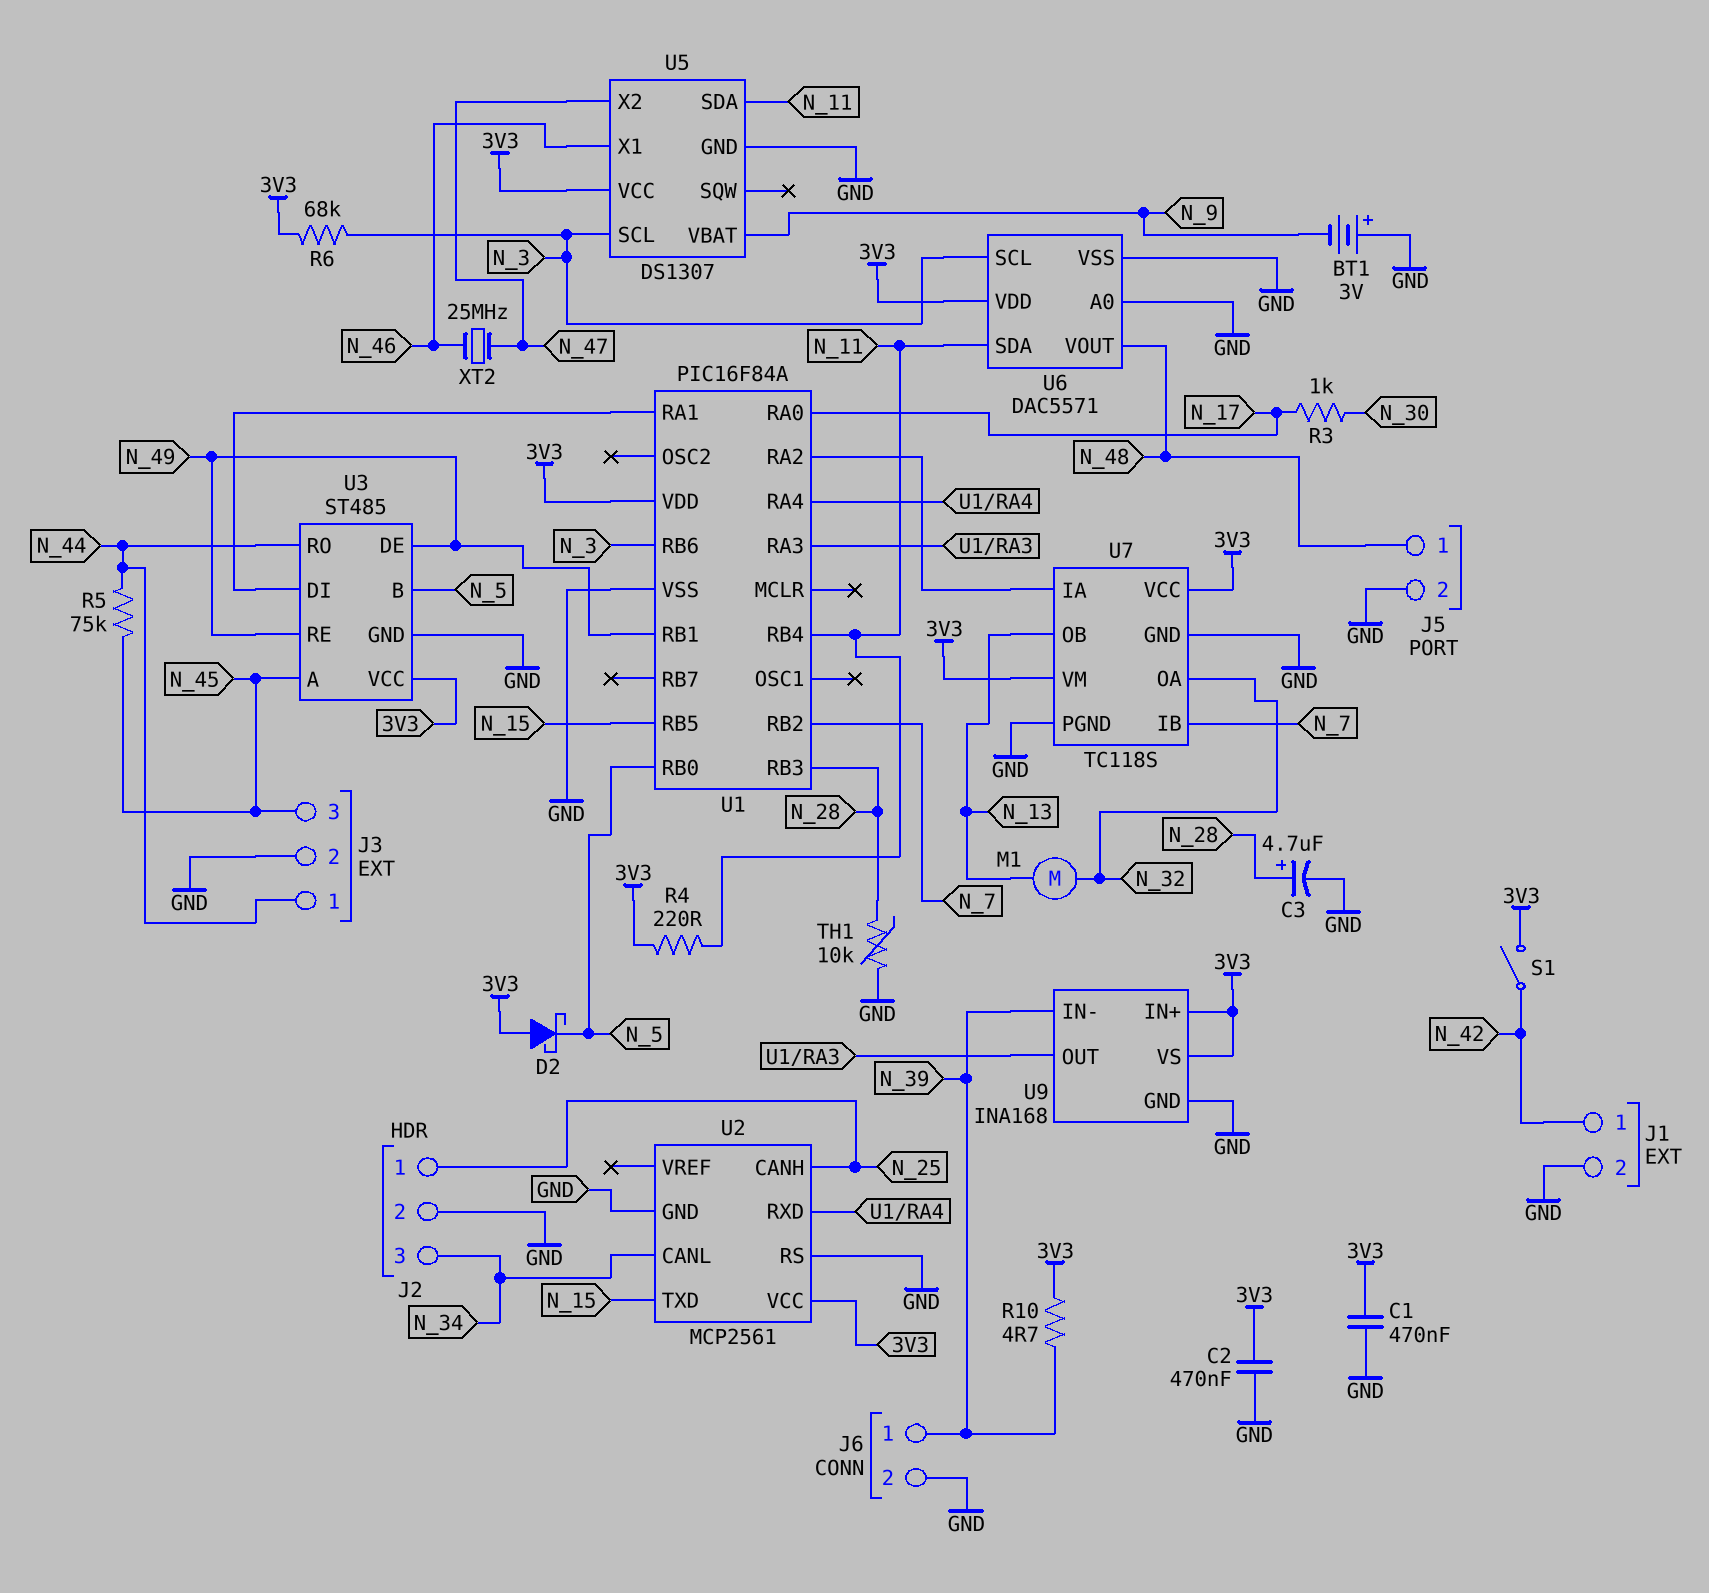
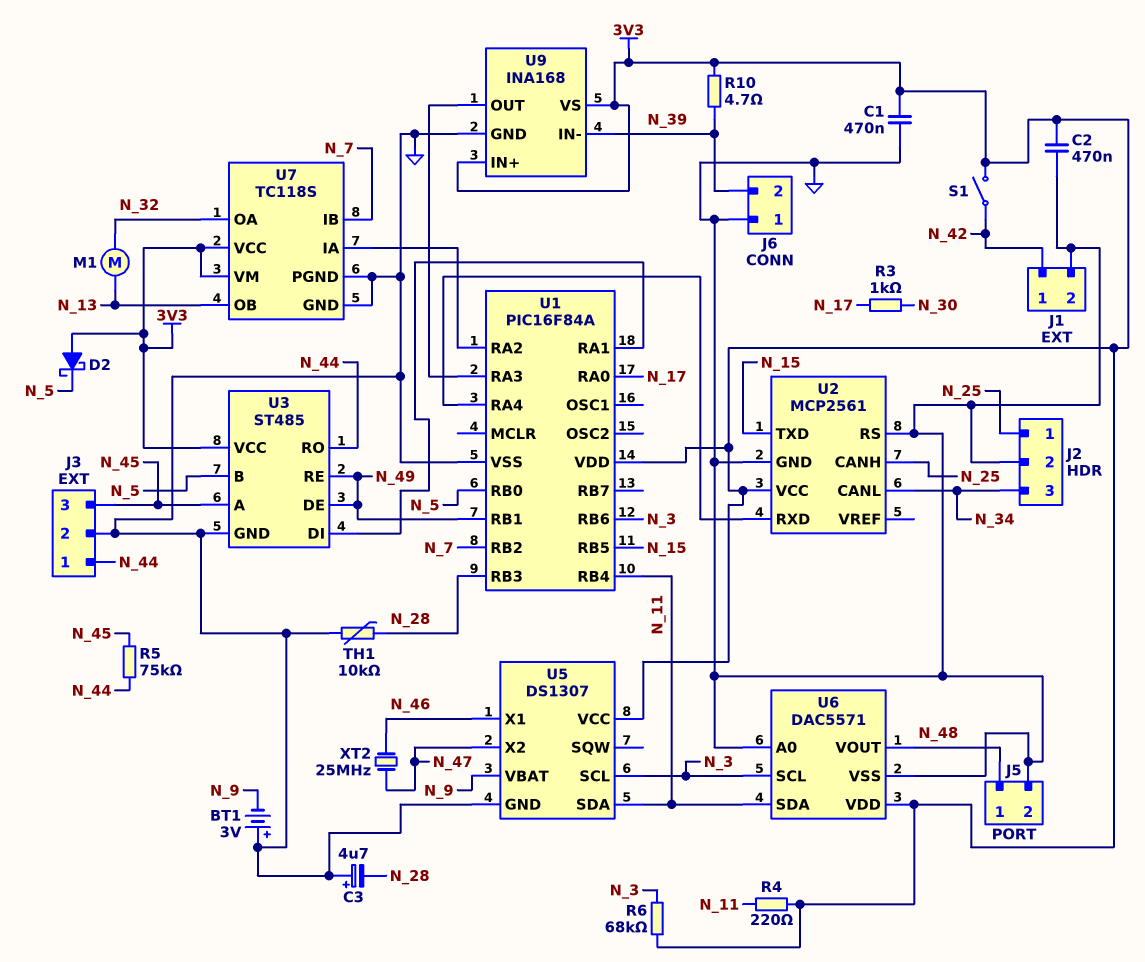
C3: 4.7uF (plus N_28, minus GND) -> 4.7uF (plus GND, minus N_28)
J6 pin 1: N_39 -> GND
J6 pin 2: GND -> N_39

